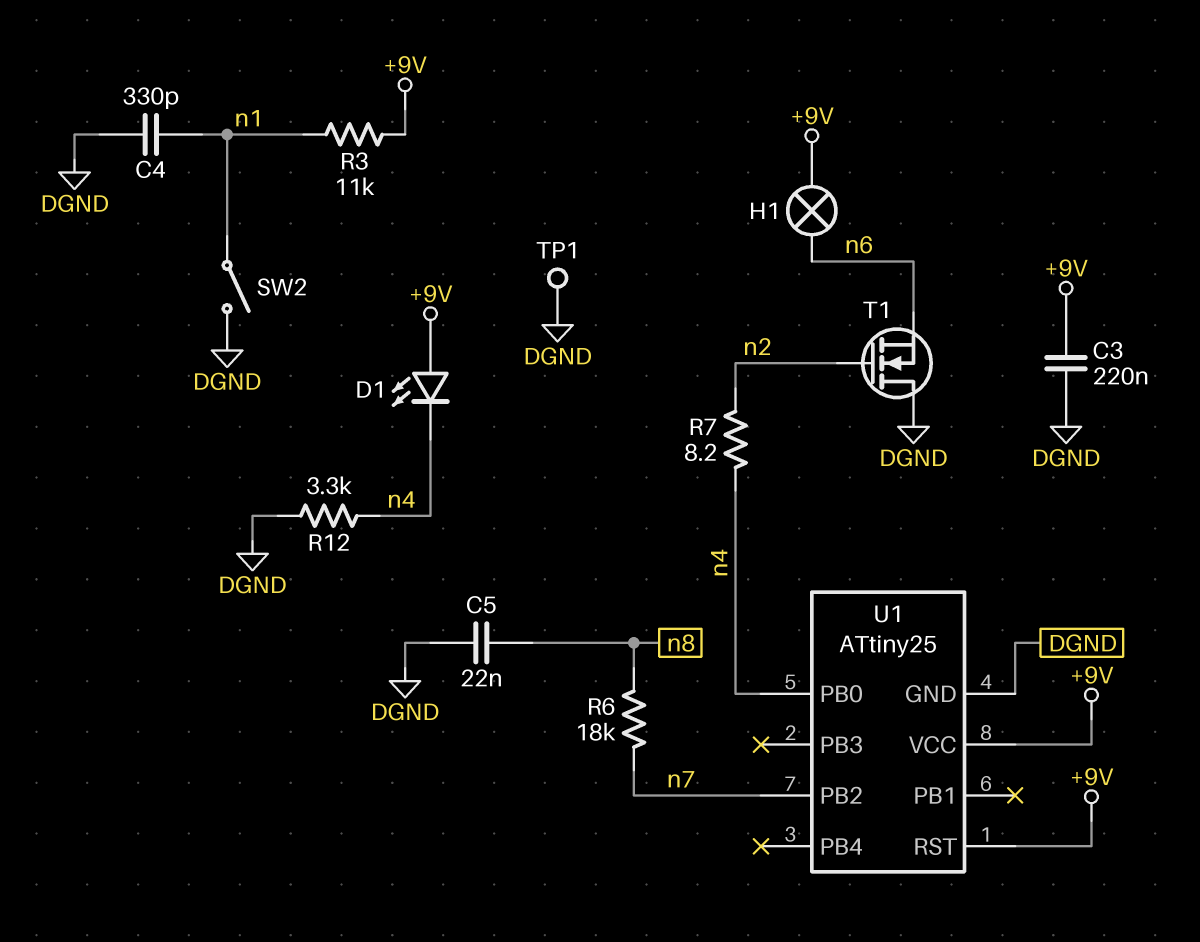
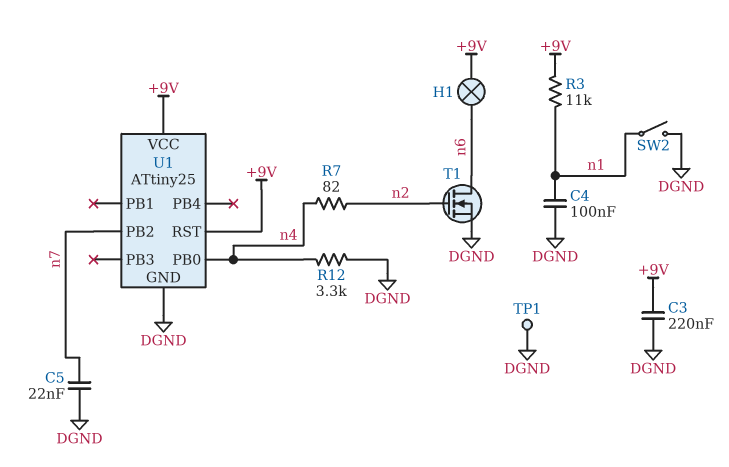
C4: 330pF (DGND, n1) -> 100nF (DGND, n1)
C5: 22nF (DGND, n8) -> 22nF (DGND, n7)
D1: LED (A +9V, K n4) -> none
R6: 18k (n7, n8) -> none
R7: 8.2 (n2, n4) -> 82 (n2, n4)
T1: NMOS (G n2, D DGND, S n6) -> NMOS (G n2, D n6, S DGND)

